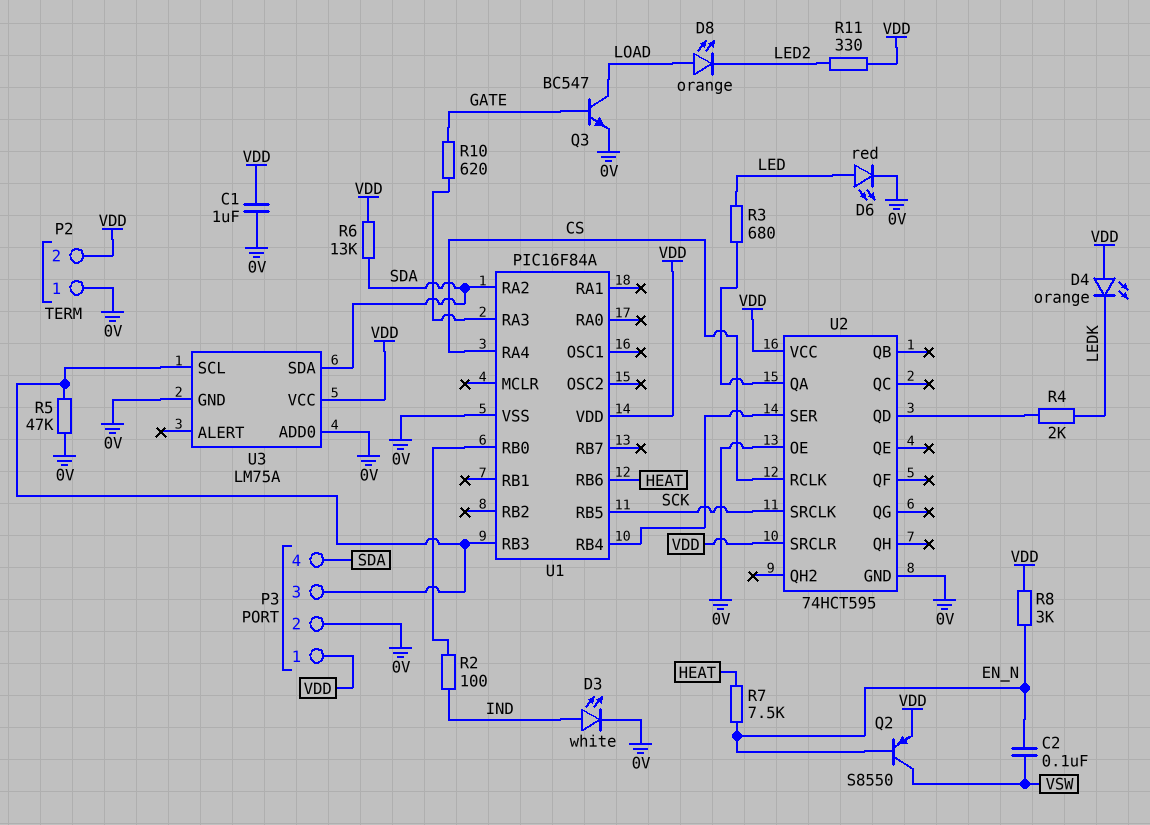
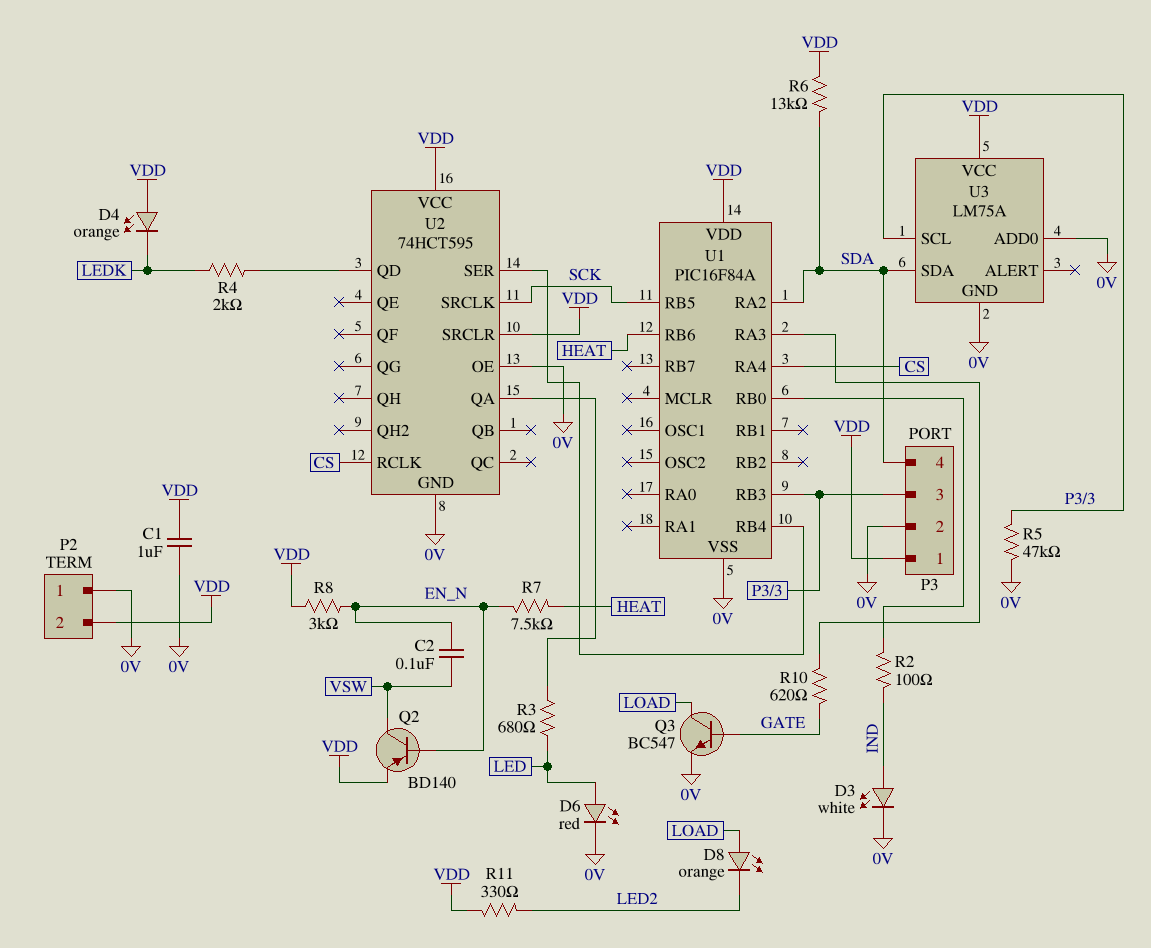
Q2: PNP S8550 (B EN_N, C VSW, E VDD) -> PNP BD140 (B EN_N, C VSW, E VDD)

